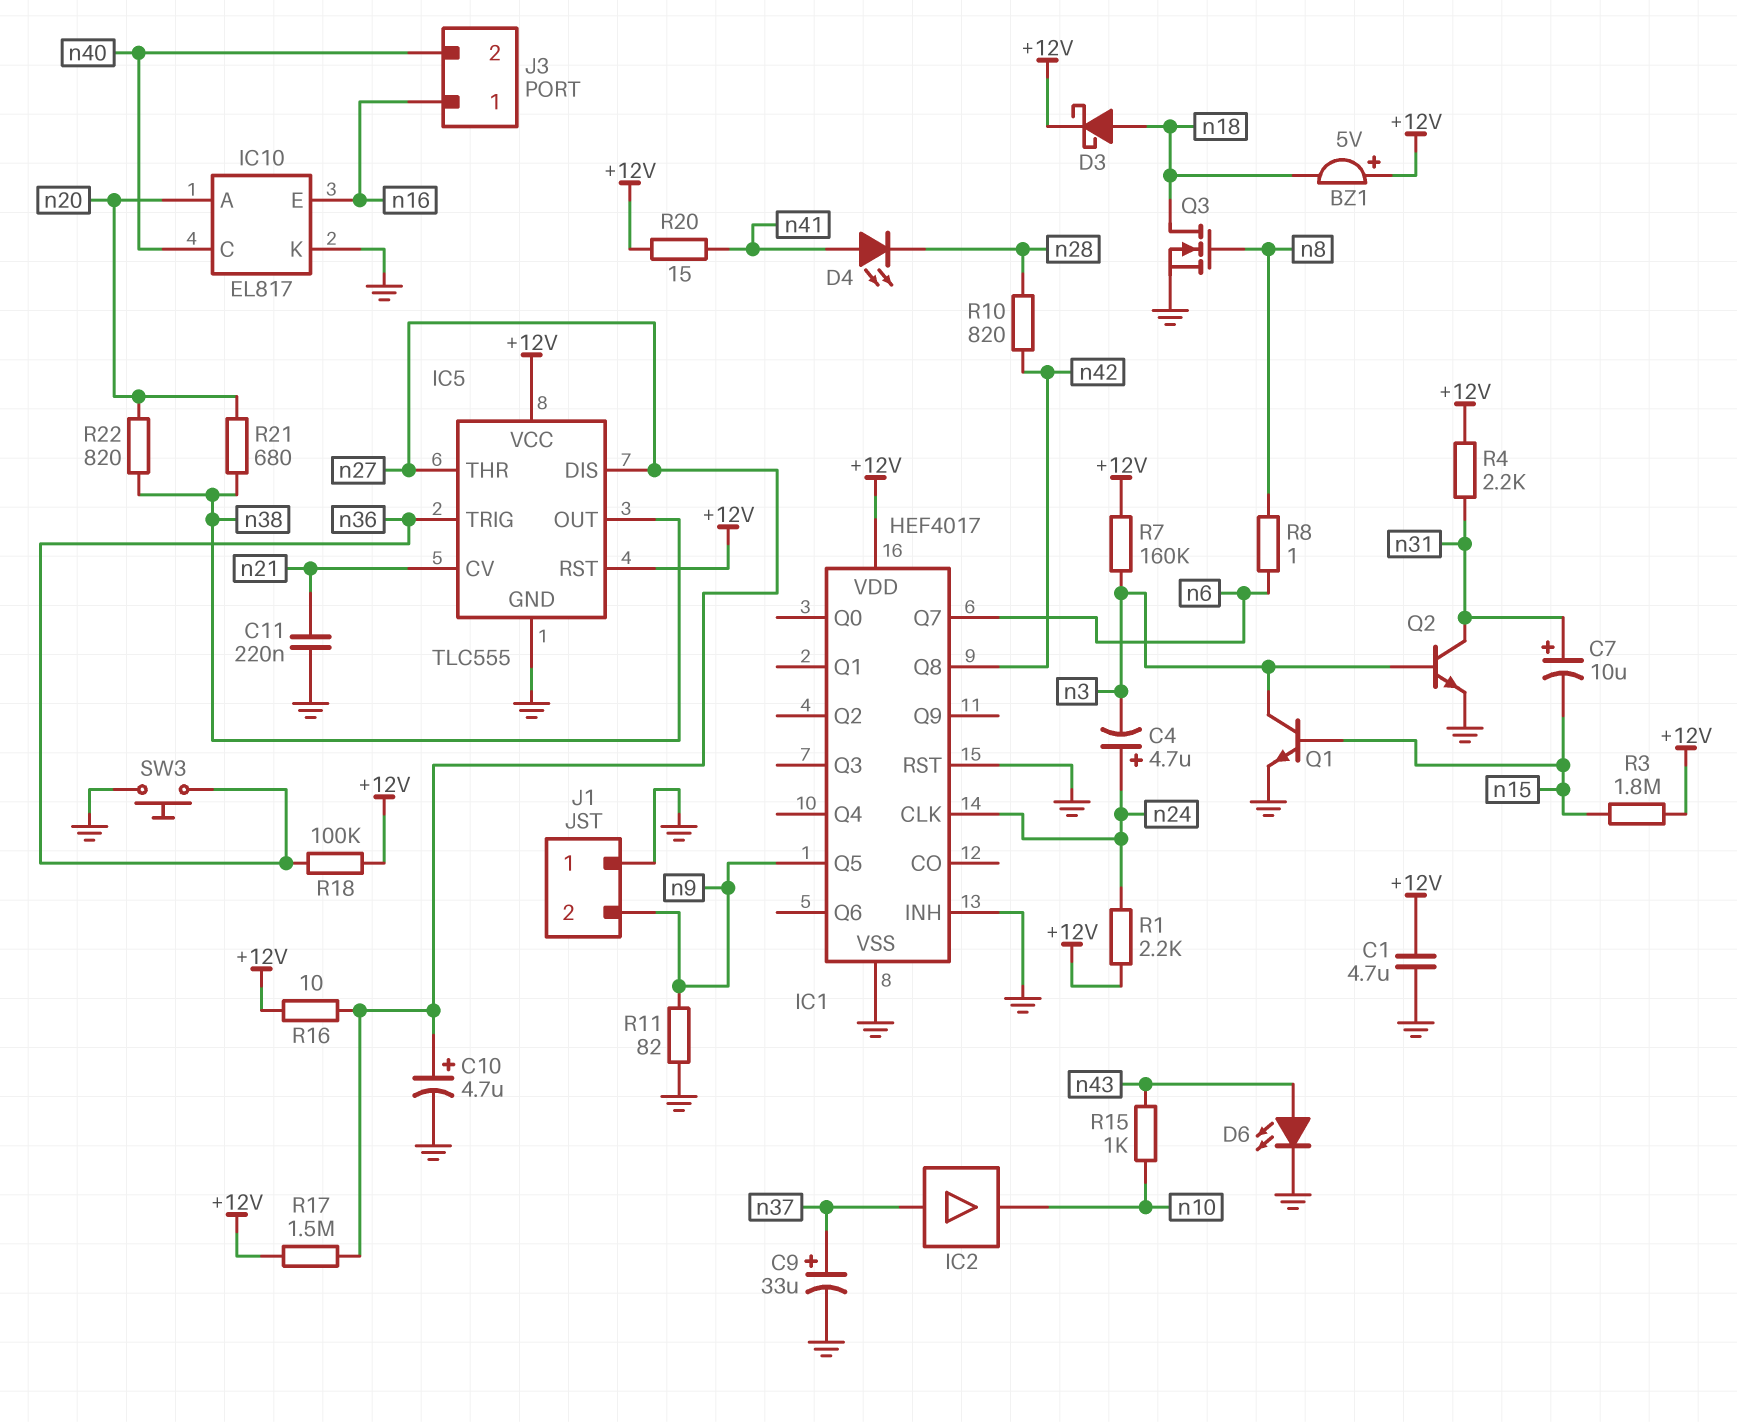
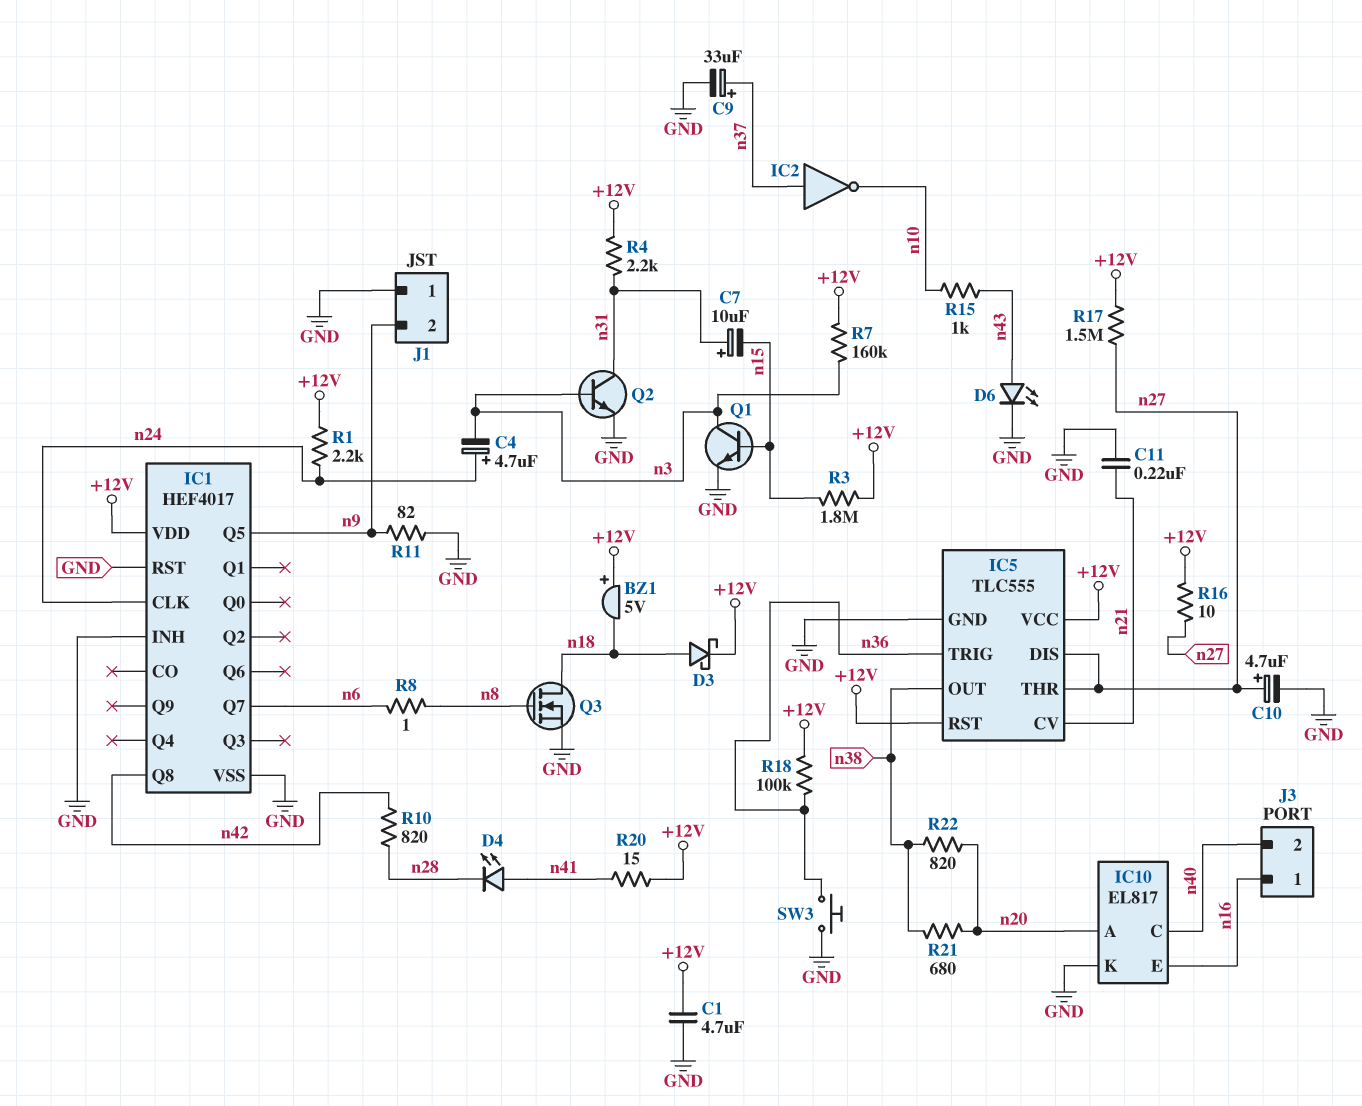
IC2: buffer (in n37, out n10) -> NOT (in n37, out n10)

